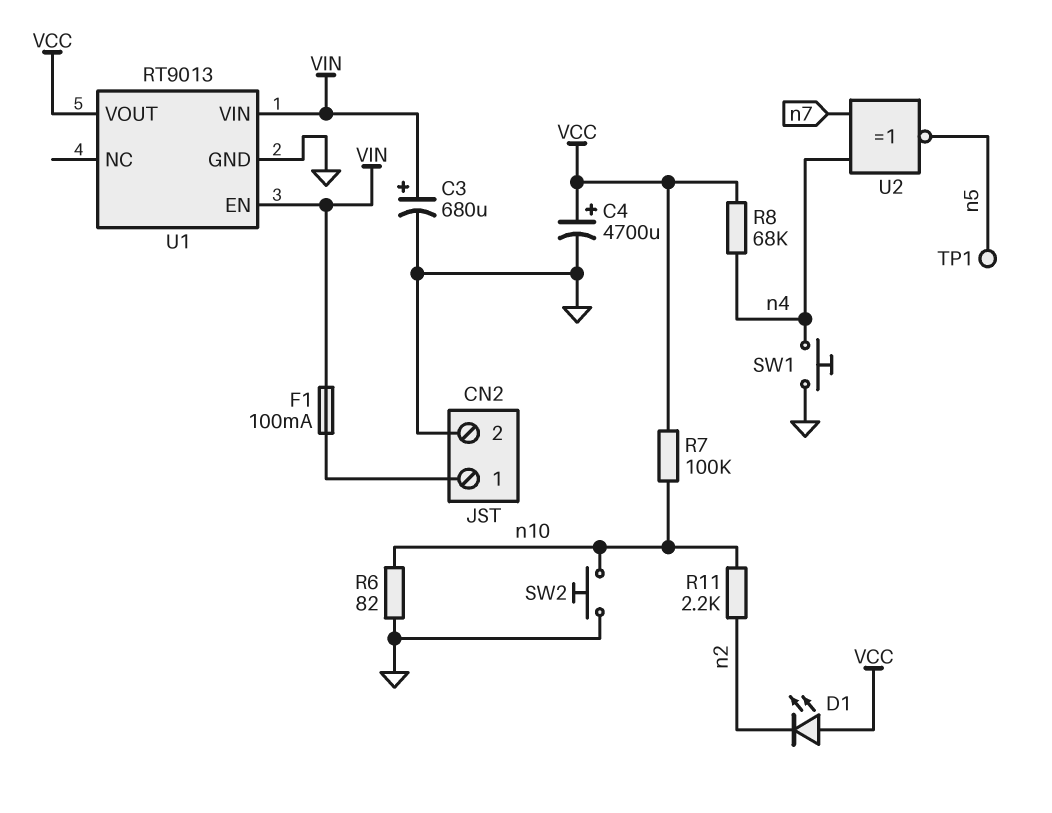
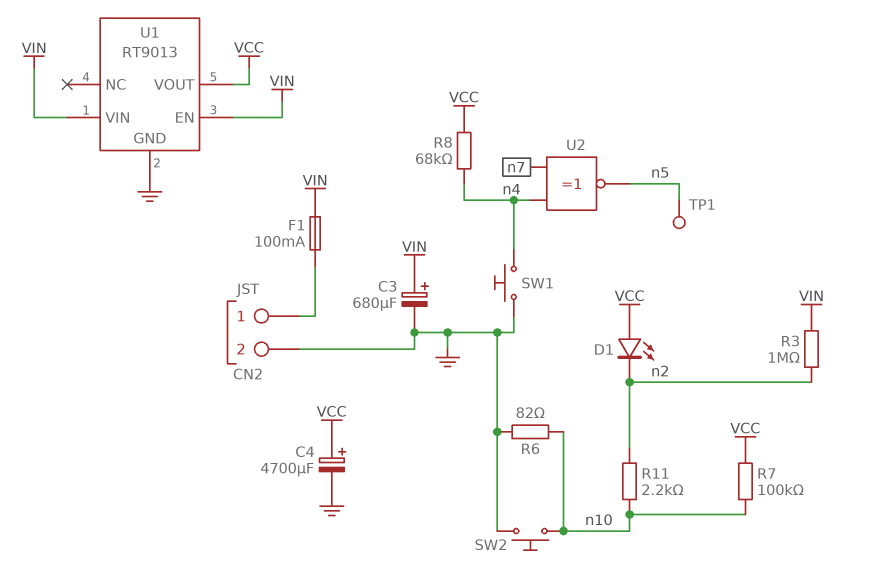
R3: none -> 1M (VIN, n2)

